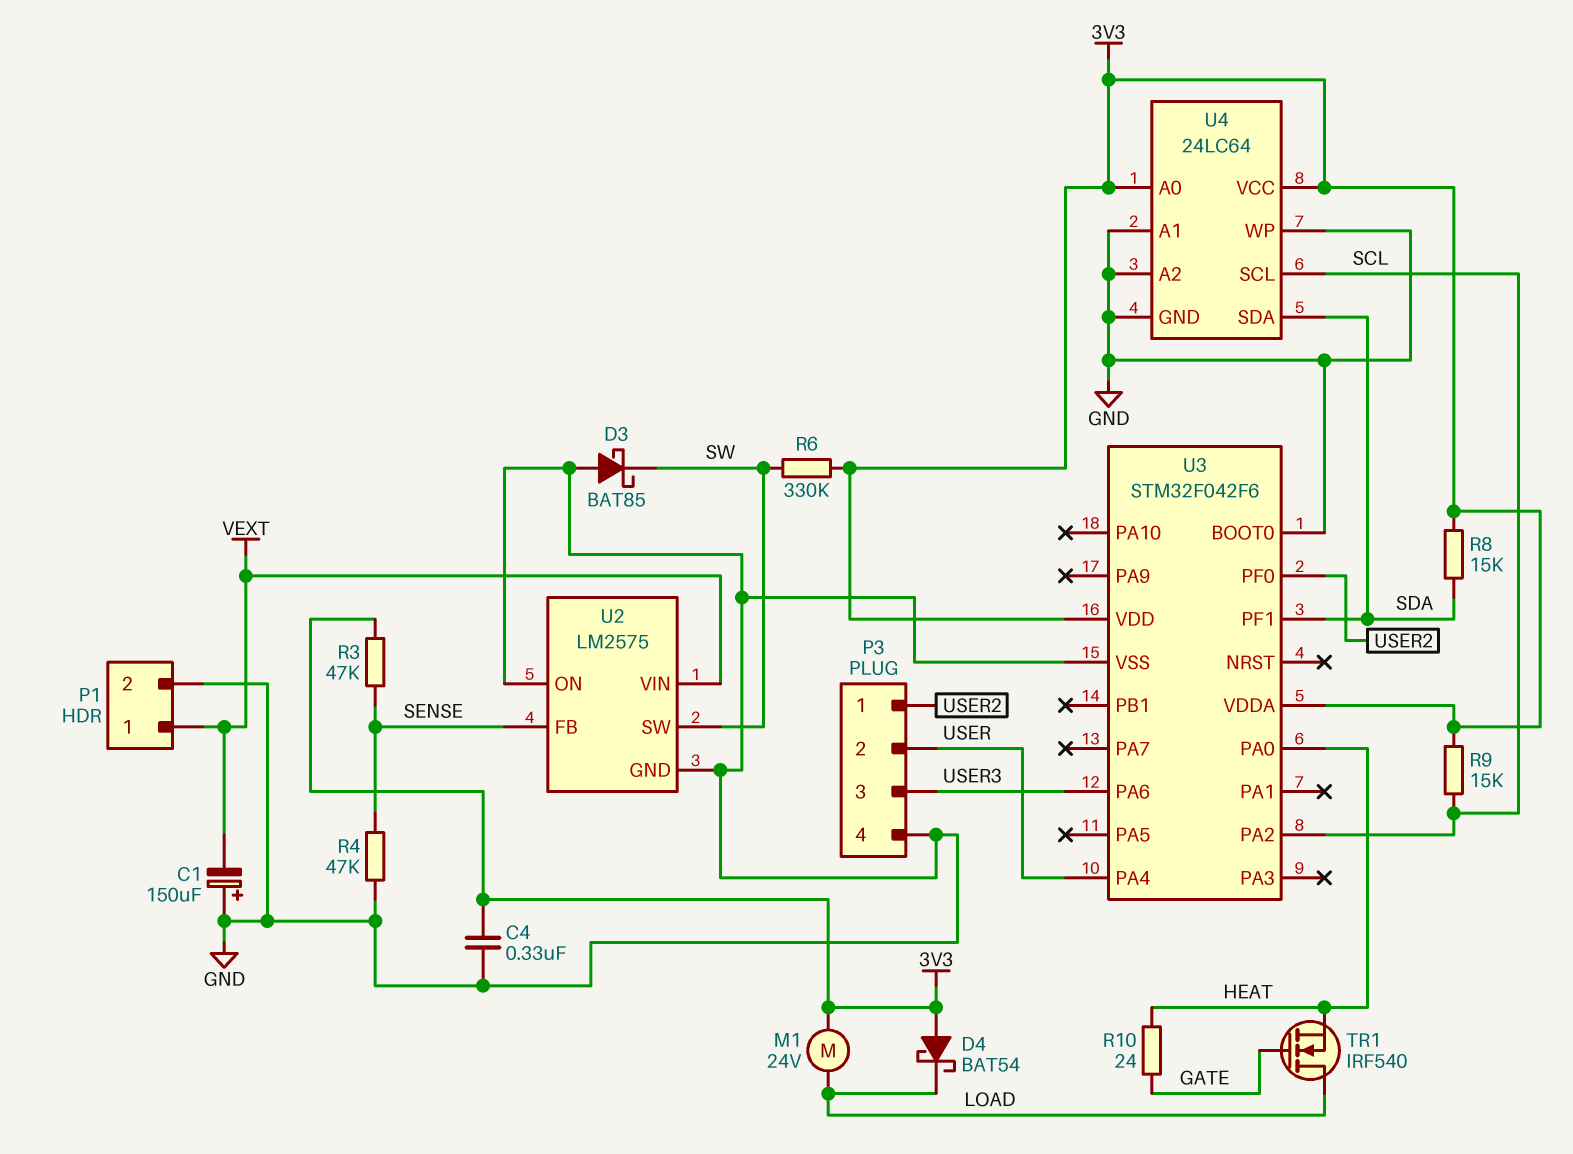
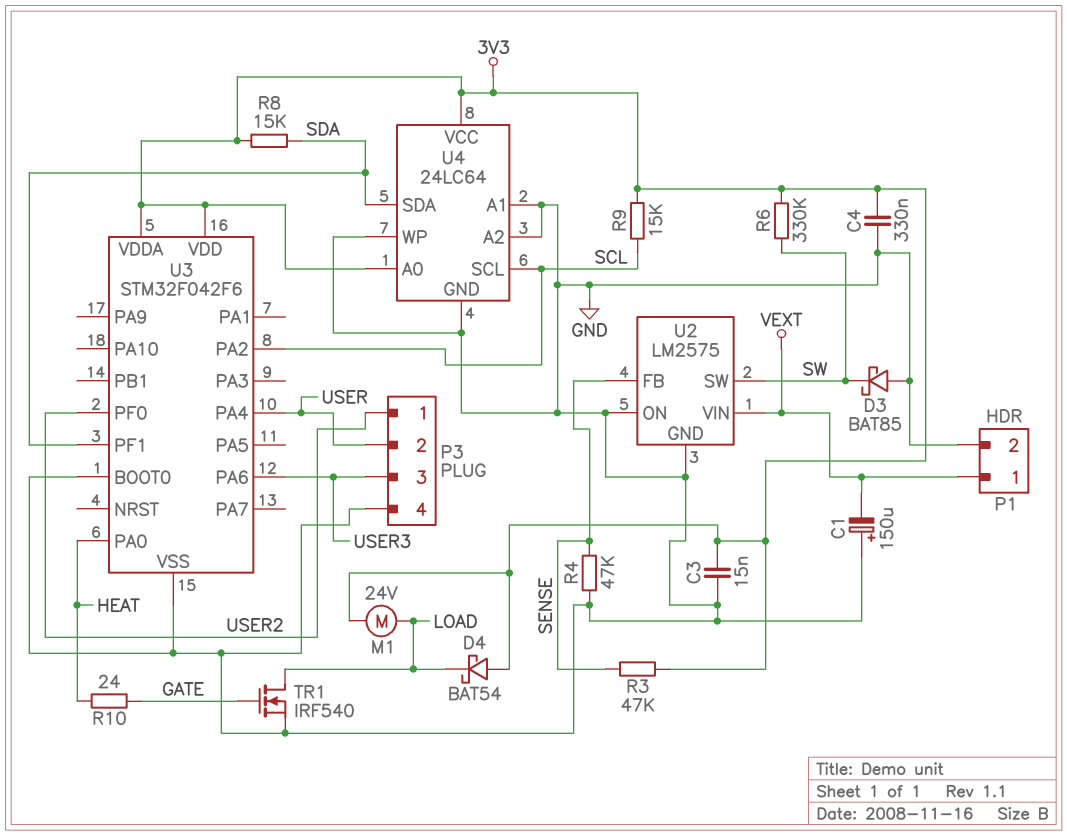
C3: none -> 15nF (3V3, GND)
TR1: NMOS IRF540 (G GATE, D LOAD, S HEAT) -> NMOS IRF540 (G GATE, D LOAD, S GND)

